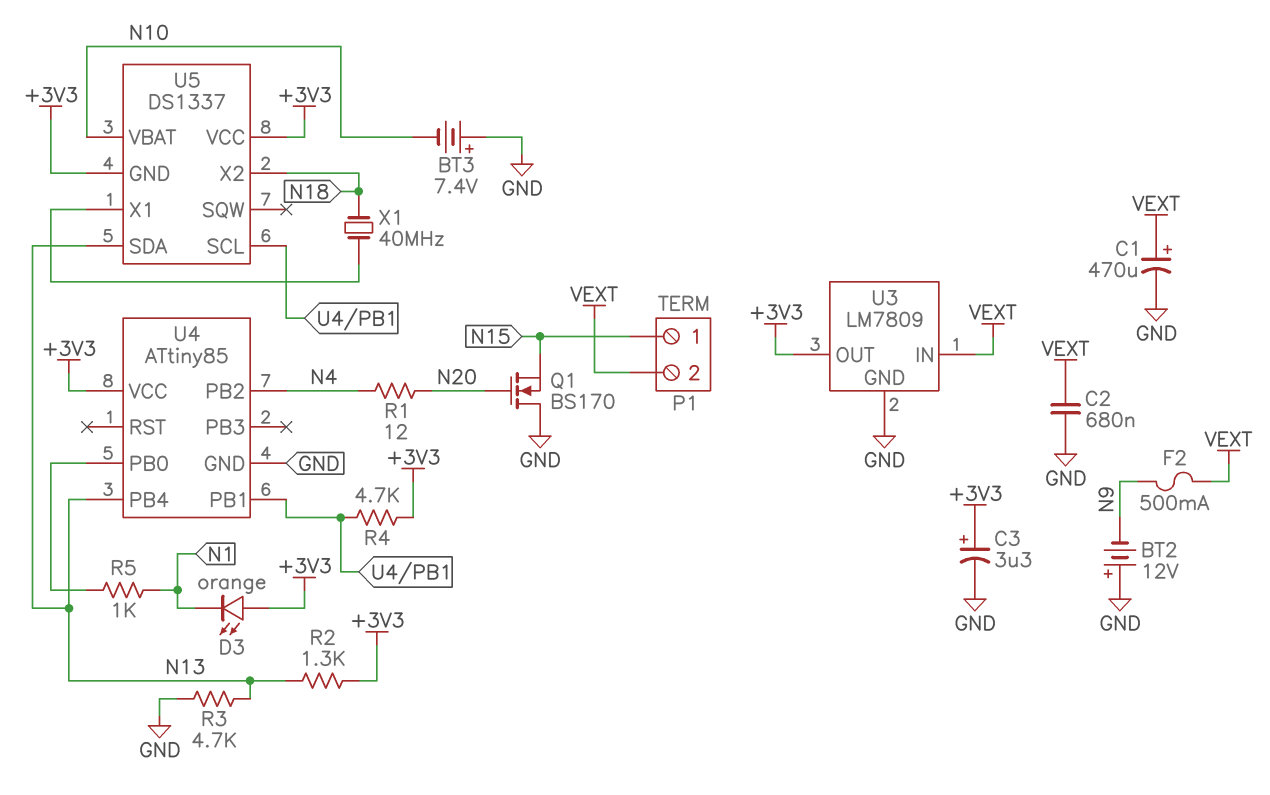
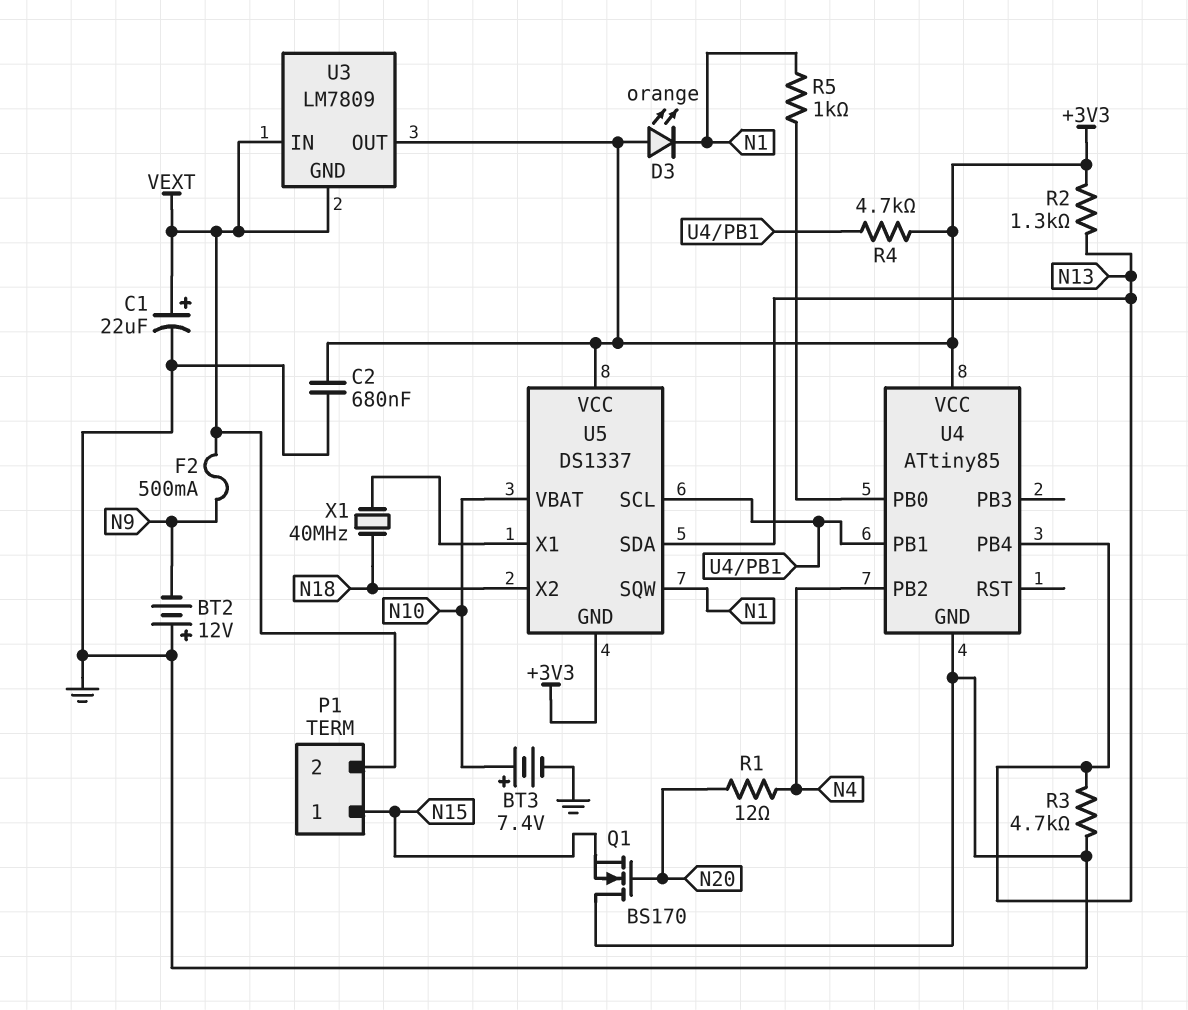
BT3: 7.4V (plus GND, minus N10) -> 7.4V (plus N10, minus GND)
C1: 470uF (plus VEXT, minus GND) -> 22uF (plus VEXT, minus GND)
C2: 680nF (GND, VEXT) -> 680nF (+3V3, GND)
C3: 3.3uF (plus +3V3, minus GND) -> none
U3 pin GND: GND -> VEXT
U5 pin SQW: none -> N1

